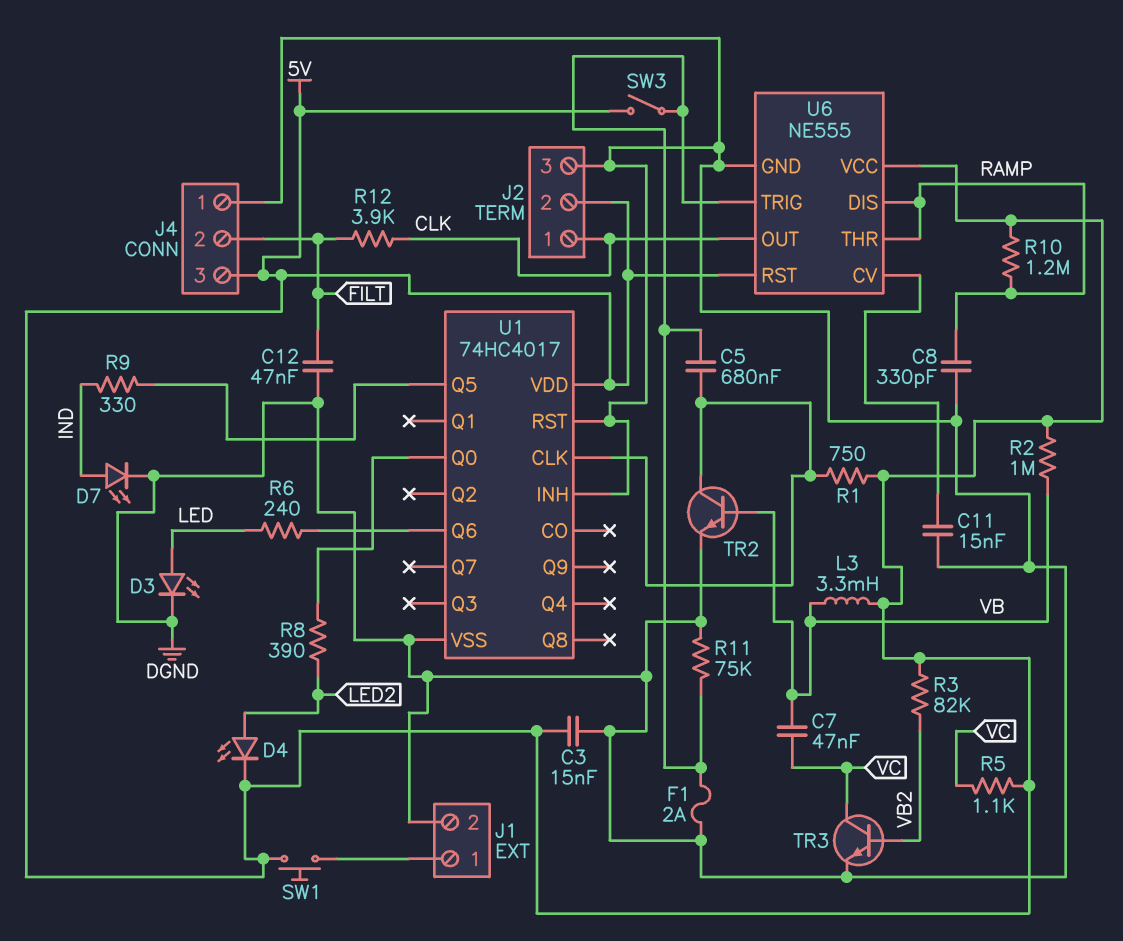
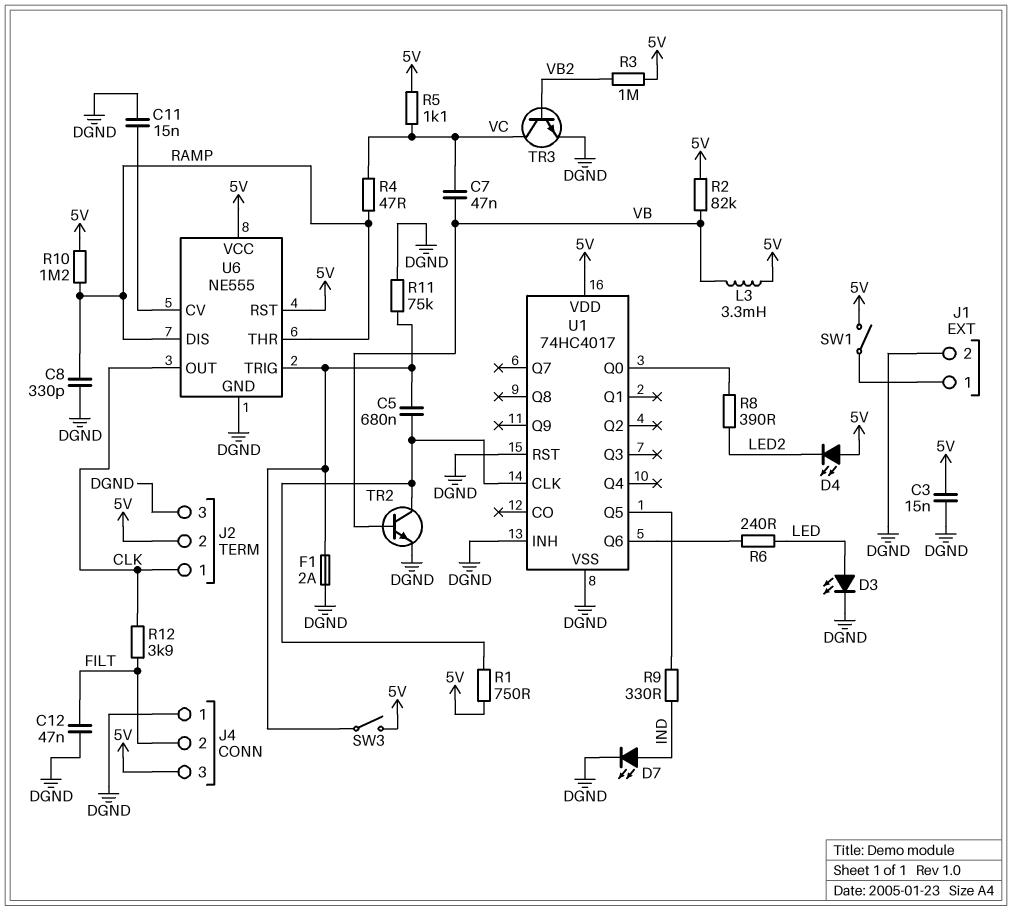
D4: LED (A LED2, K 5V) -> LED (A 5V, K LED2)
R2: 1M (5V, VB) -> 82k (5V, VB)
R3: 82k (5V, VB2) -> 1M (5V, VB2)
R4: none -> 47 (RAMP, VC)
SW1: button (5V, J1/1) -> switch (5V, J1/1)

